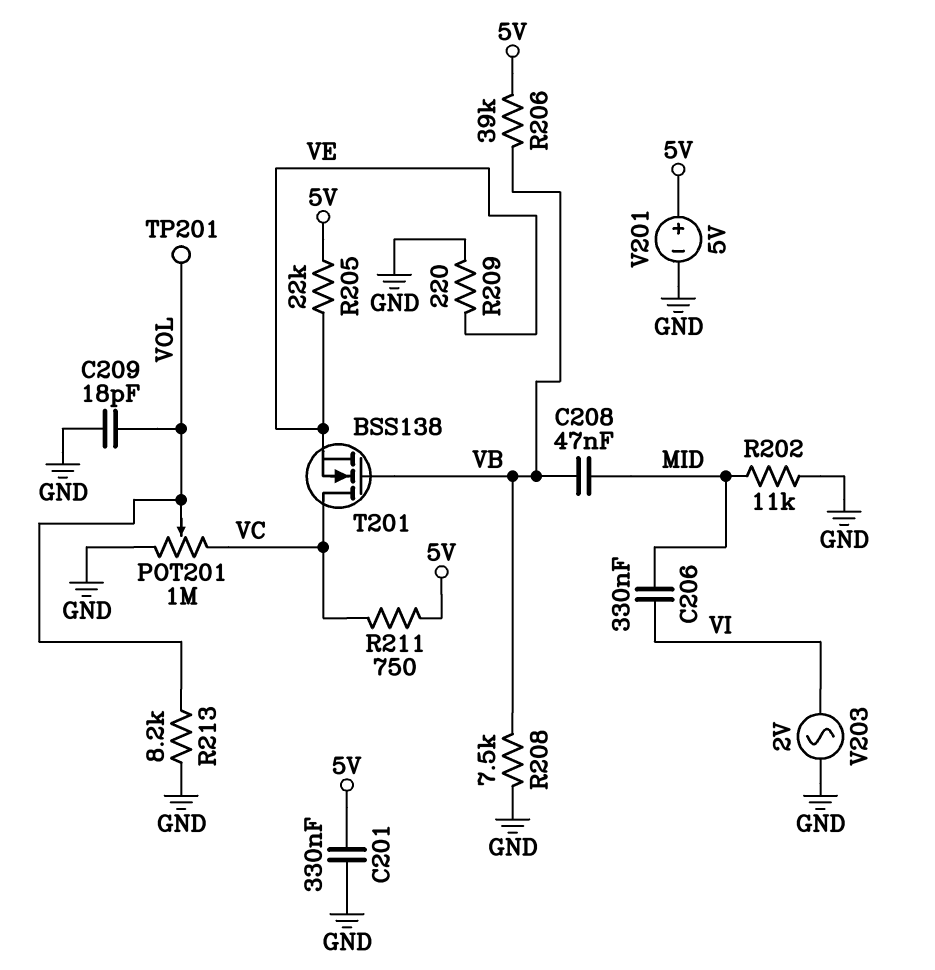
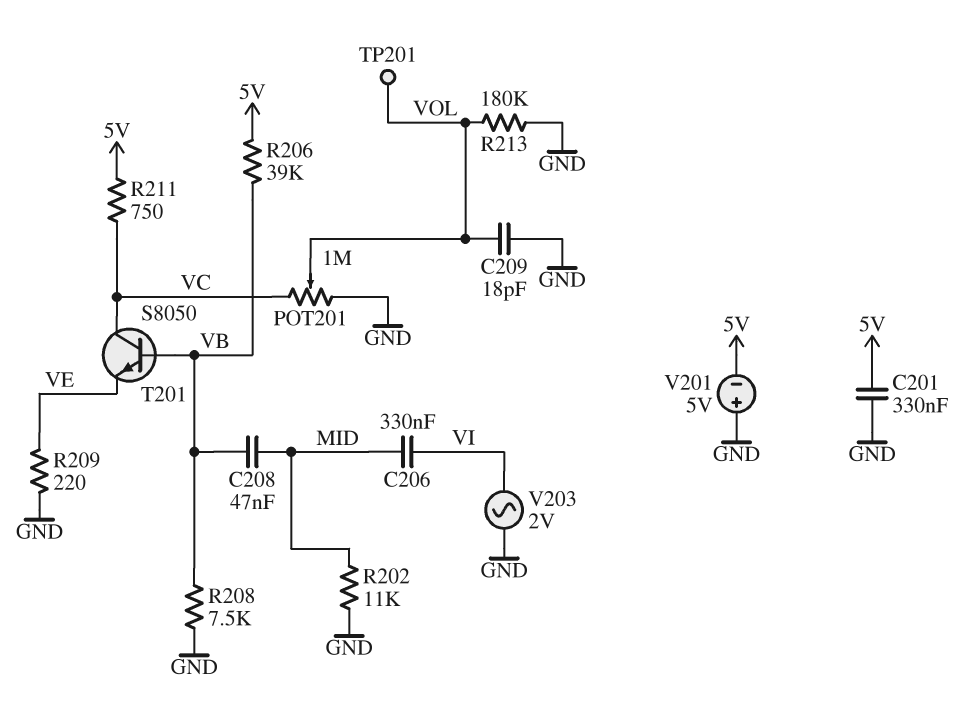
R205: 22k (5V, VE) -> none
R213: 8.2k (GND, VOL) -> 180k (GND, VOL)
T201: NMOS BSS138 (G VB, D VC, S VE) -> NPN S8050 (B VB, C VC, E VE)
V201: 5V (plus 5V, minus GND) -> 5V (plus GND, minus 5V)

